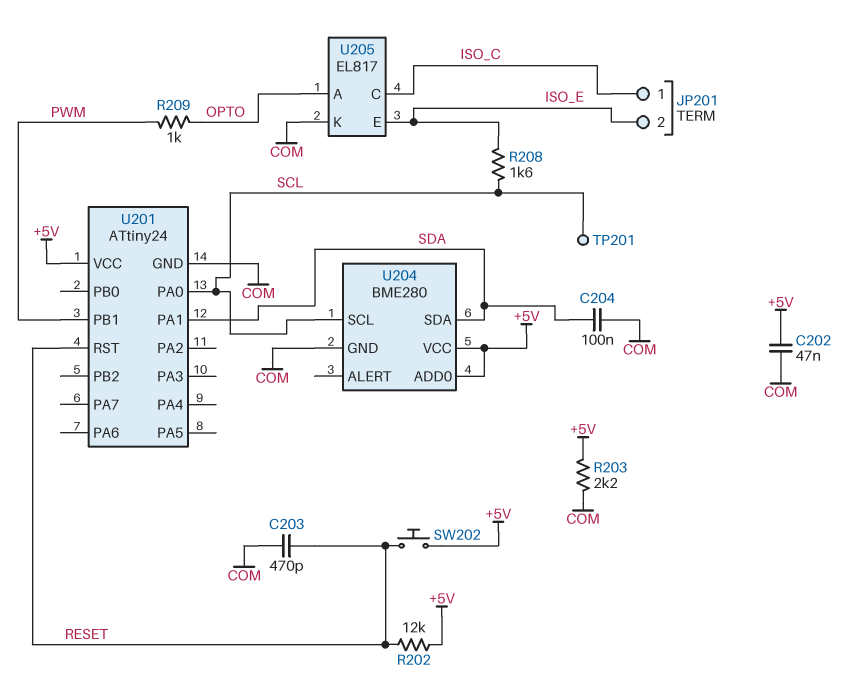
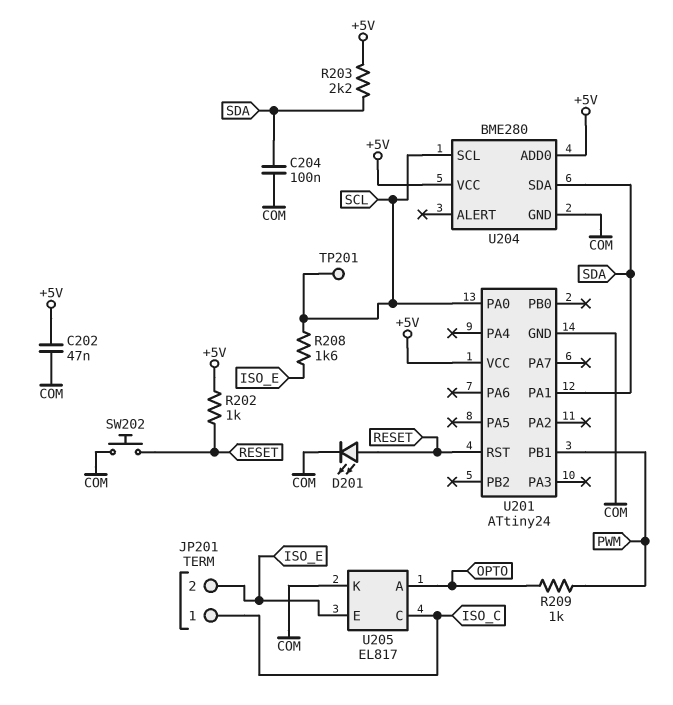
C203: 470pF (COM, RESET) -> none
D201: none -> LED (A RESET, K COM)
R202: 12k (+5V, RESET) -> 1k (+5V, RESET)
R203: 2.2k (+5V, COM) -> 2.2k (+5V, SDA)
SW202: button (+5V, RESET) -> button (COM, RESET)

